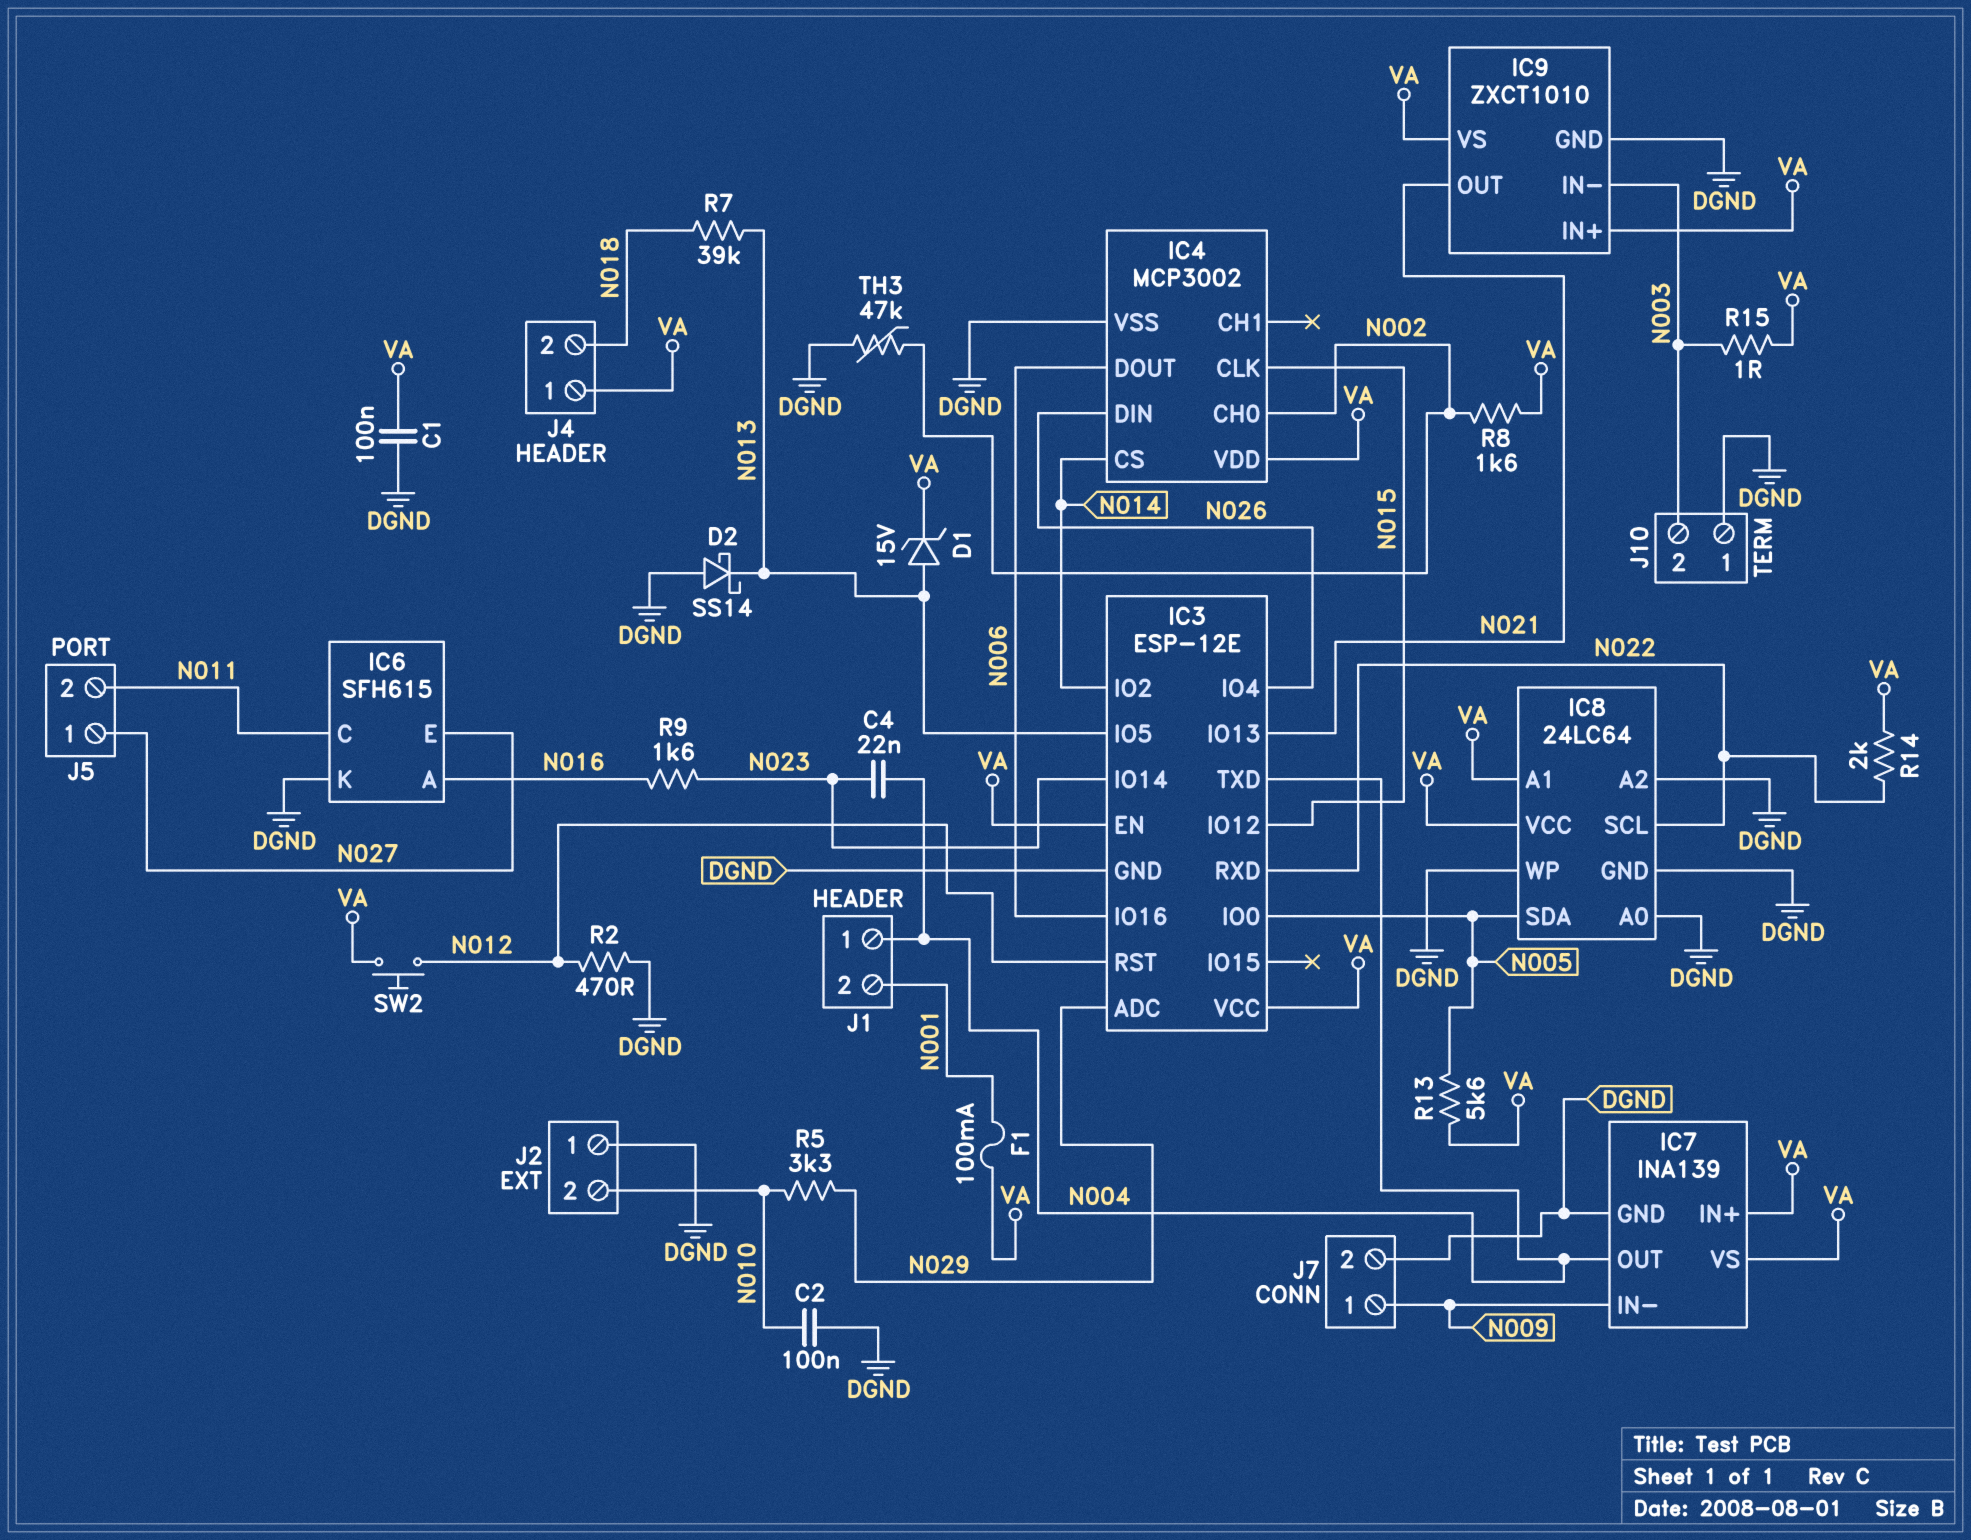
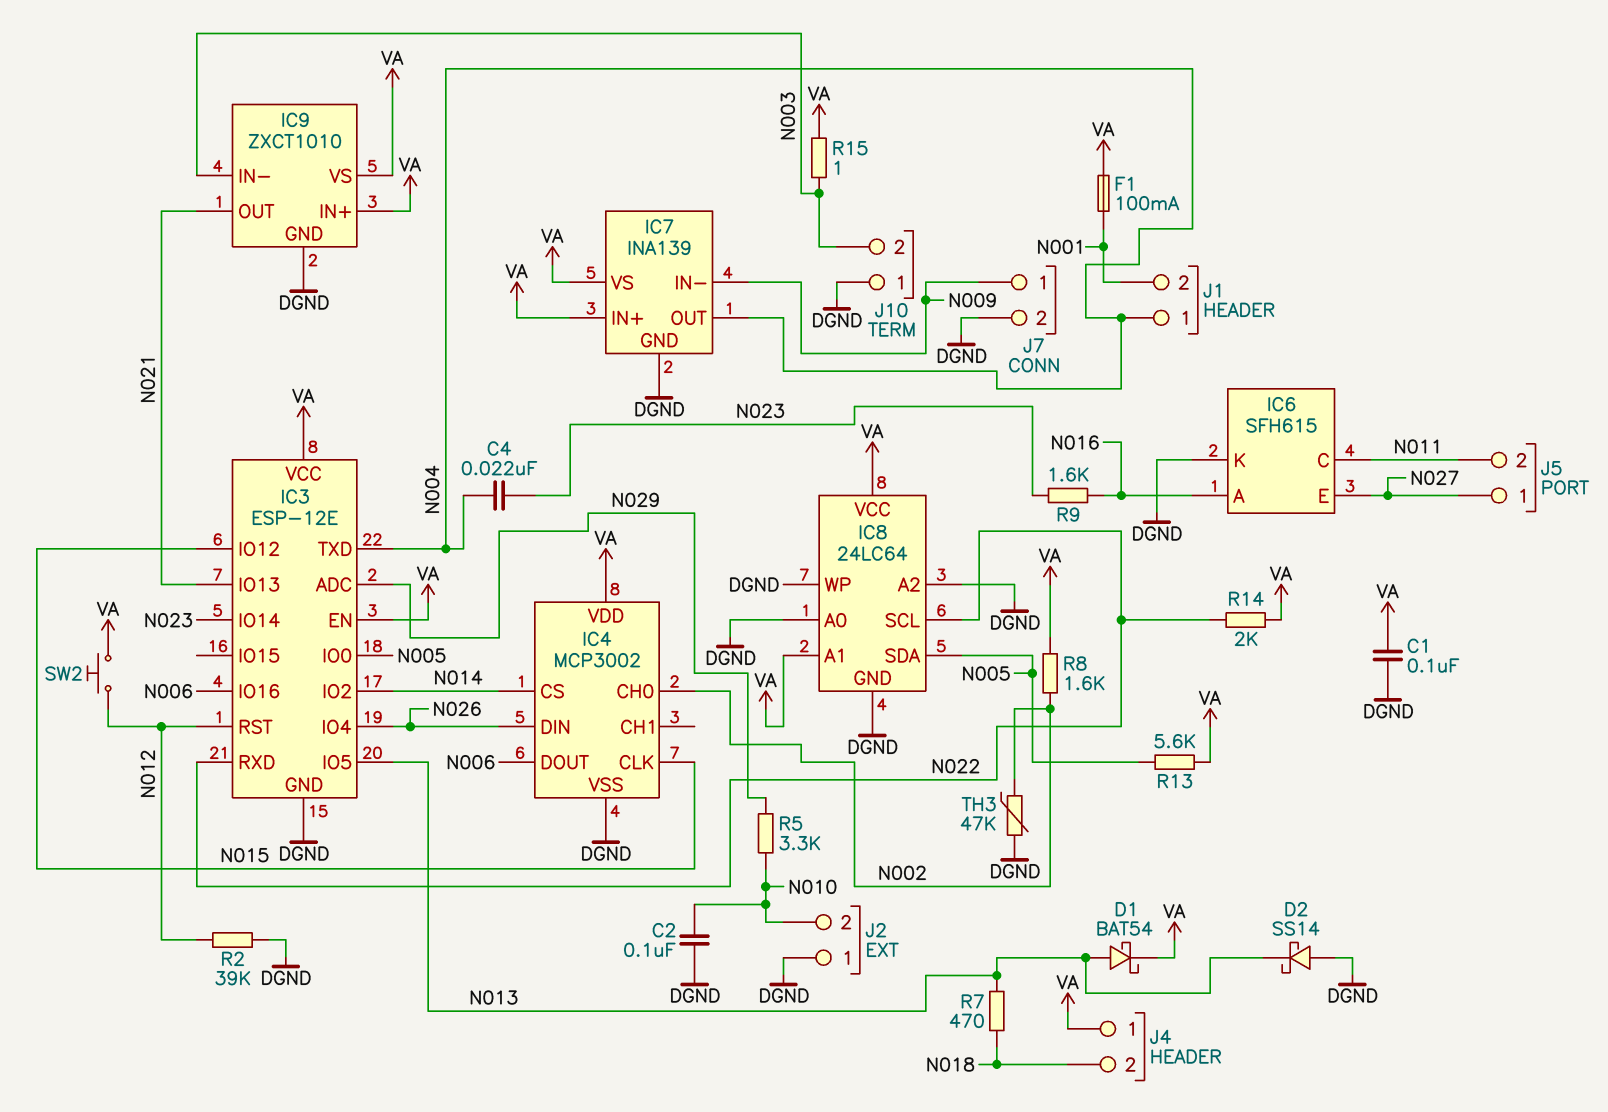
D1: zener 15V (A N013, K VA) -> schottky BAT54 (A N013, K VA)
R2: 470 (DGND, N012) -> 39k (DGND, N012)
R7: 39k (N013, N018) -> 470 (N013, N018)

